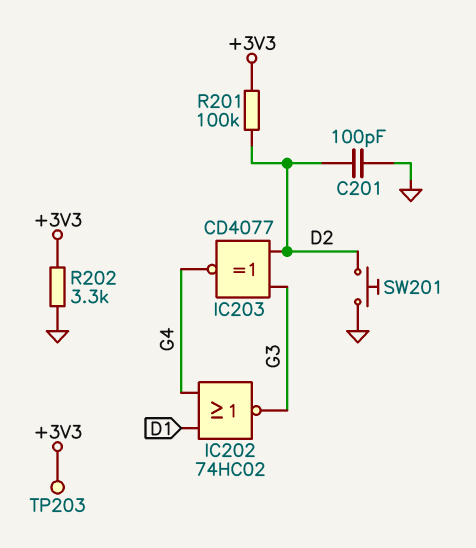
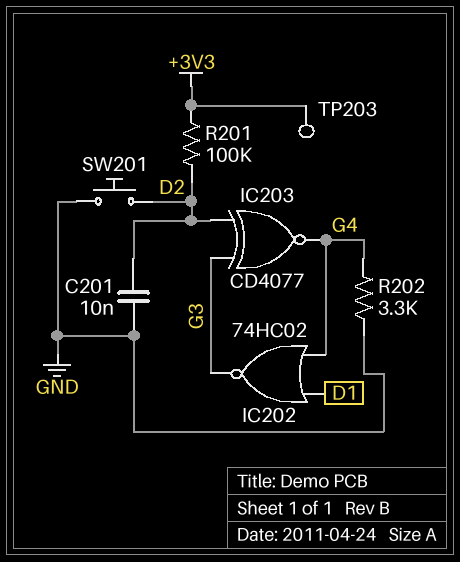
C201: 100pF (D2, GND) -> 10nF (D2, GND)
R202: 3.3k (+3V3, GND) -> 3.3k (G4, GND)

